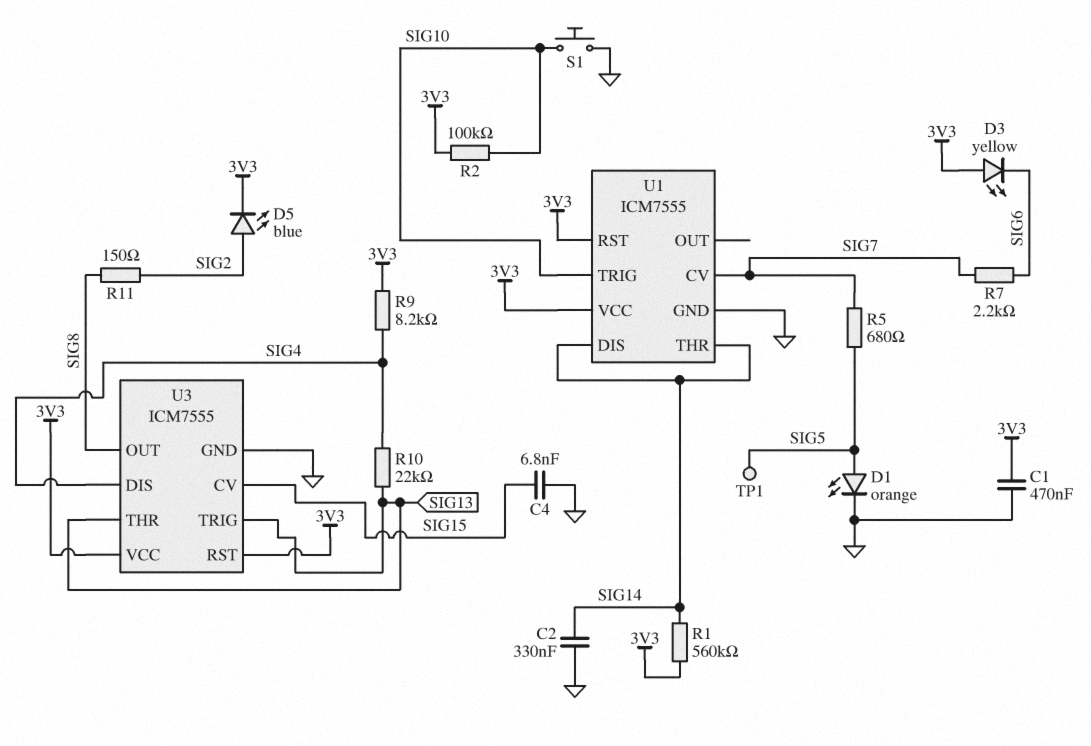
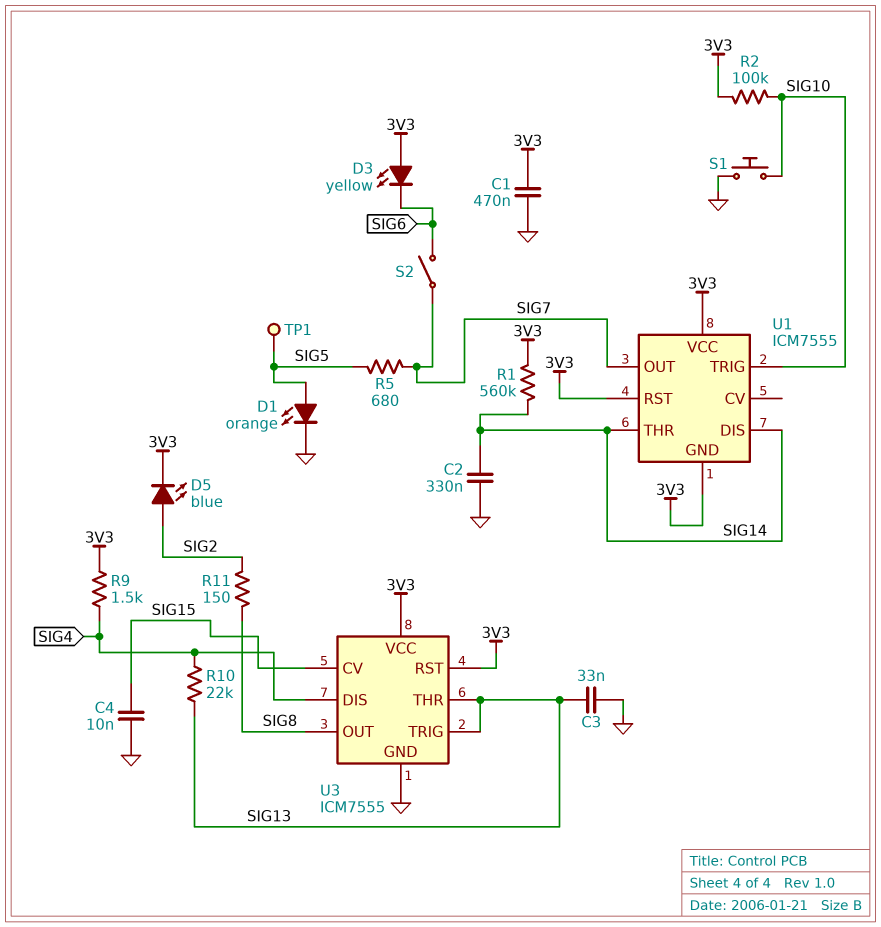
C3: none -> 33nF (GND, SIG13)
C4: 6.8nF (GND, SIG15) -> 10nF (GND, SIG15)
R7: 2.2k (SIG6, SIG7) -> none
R9: 8.2k (3V3, SIG4) -> 1.5k (3V3, SIG4)
S2: none -> switch (SIG6, SIG7)
U1 pin CV: SIG7 -> none
U1 pin GND: GND -> 3V3
U1 pin OUT: none -> SIG7

